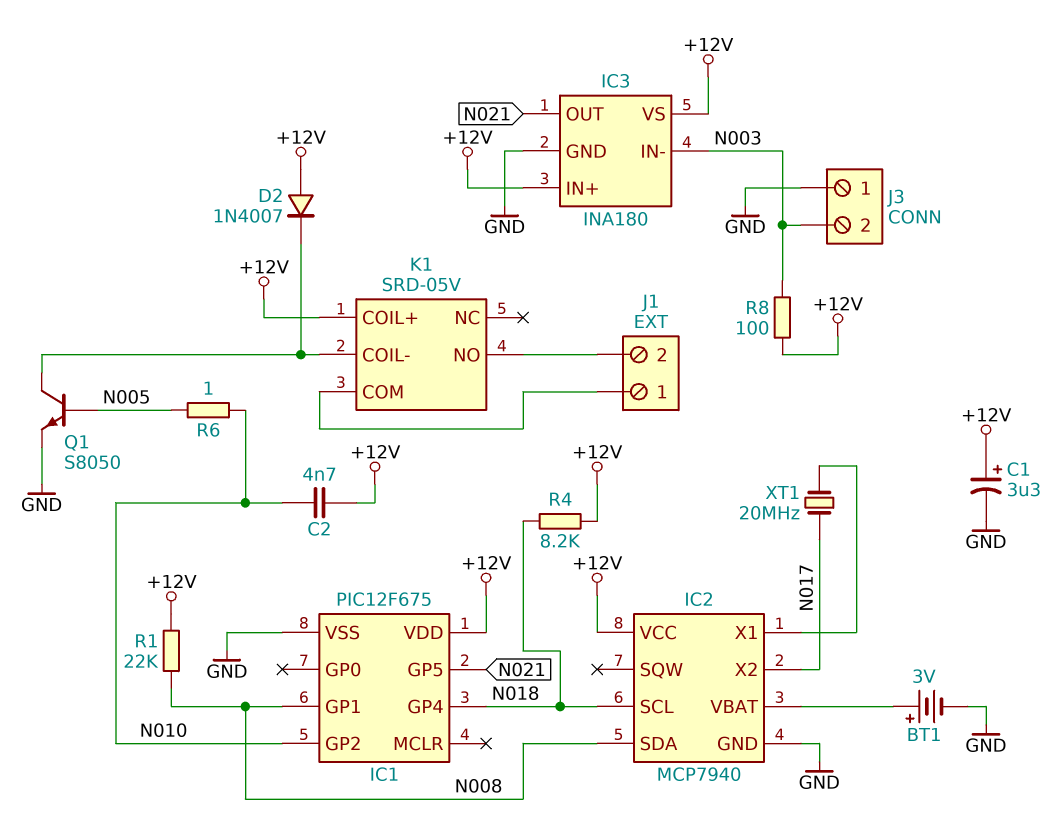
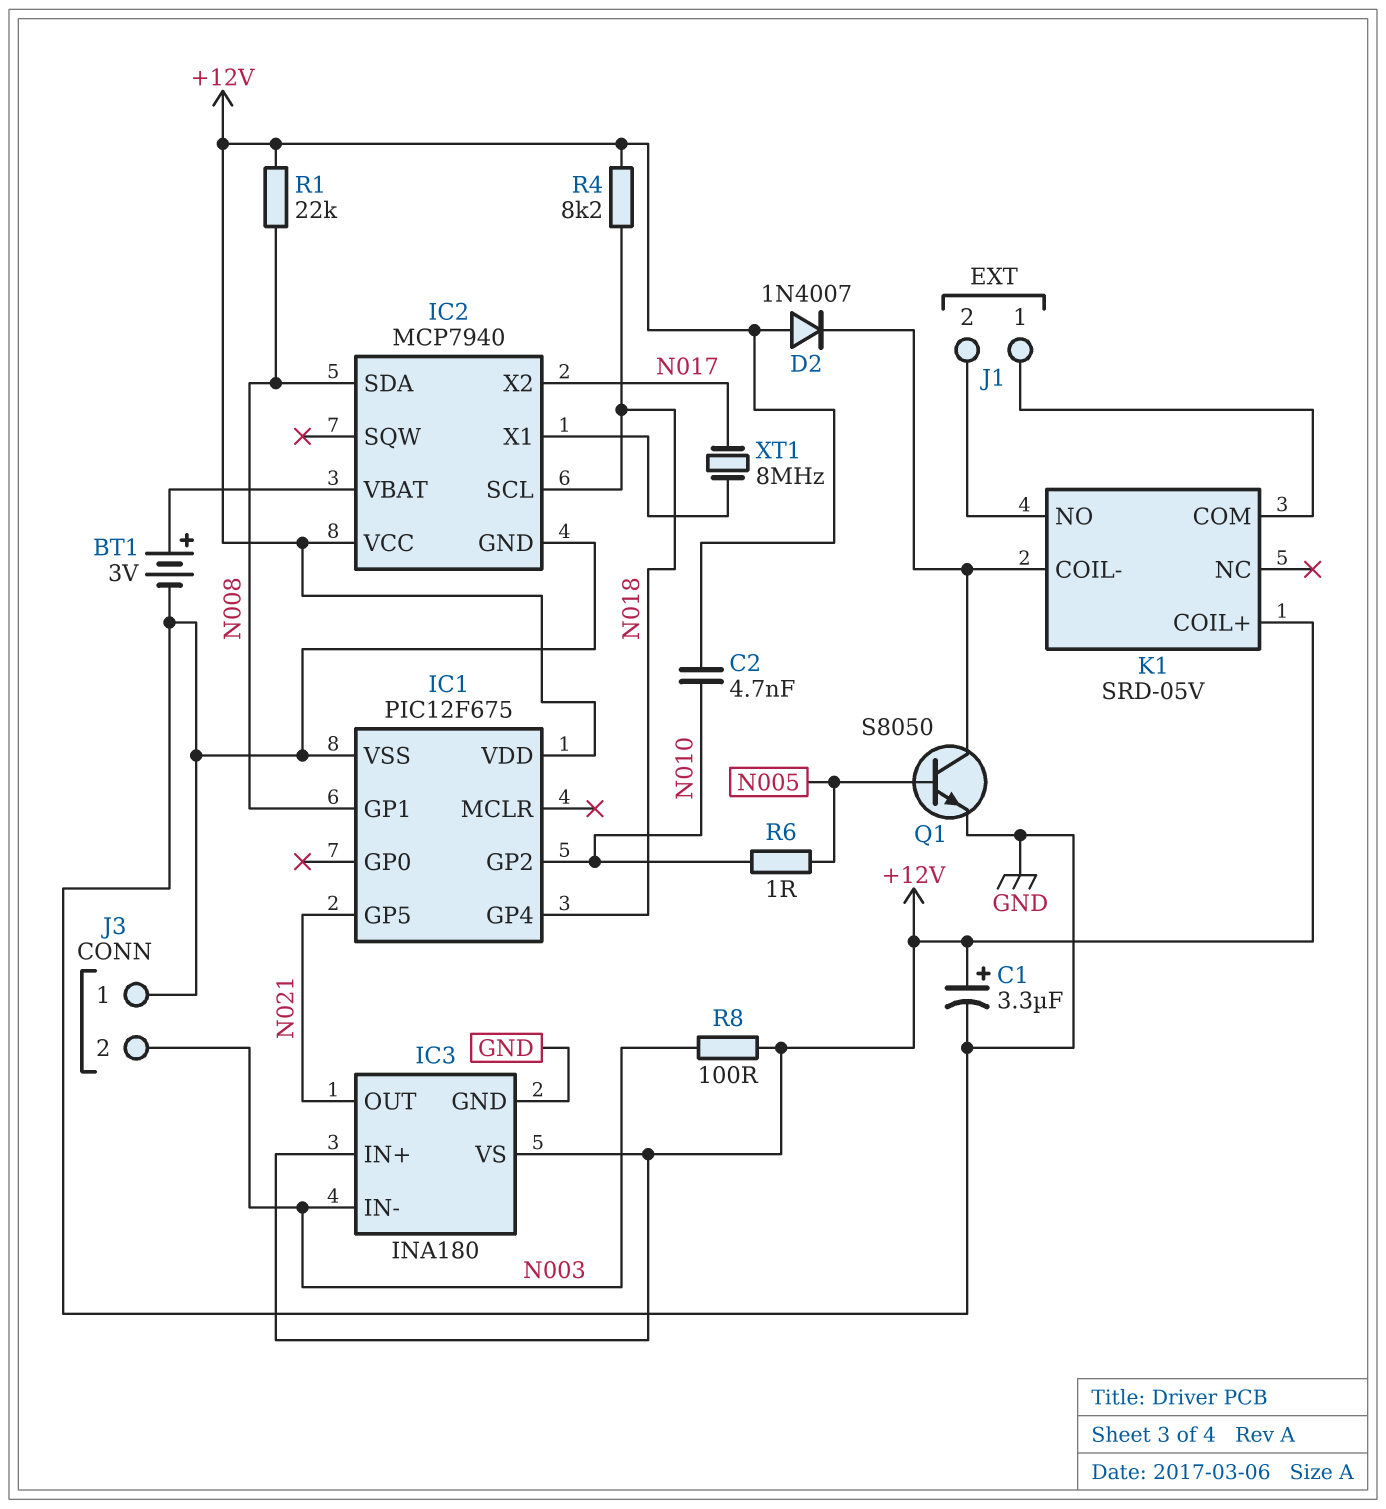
XT1: 20MHz (IC2/X1, N017) -> 8MHz (IC2/X1, N017)

